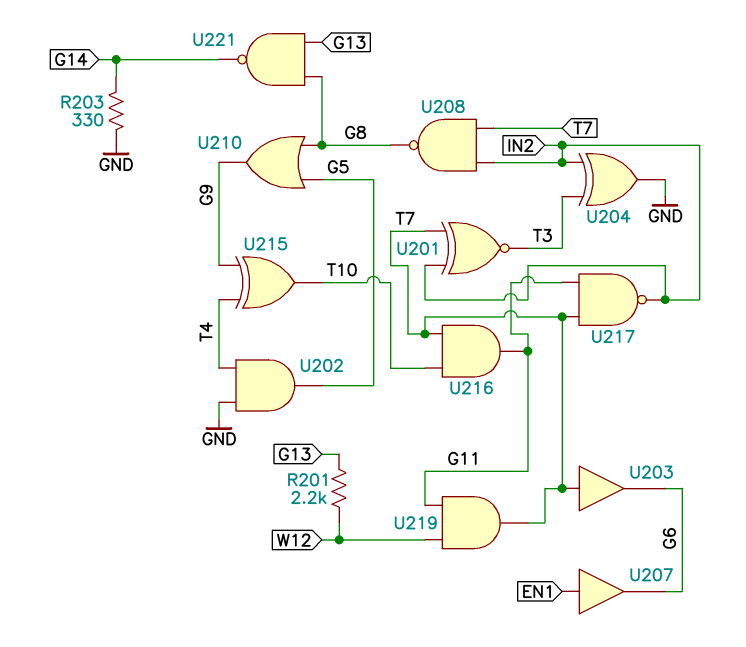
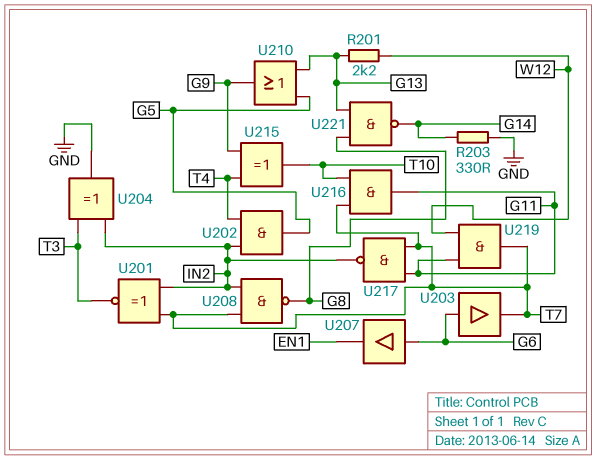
U202: AND (in GND, in T4, out G5) -> AND (in IN2, in T4, out G5)
U203: buffer (in T7, out G6) -> buffer (in G6, out T7)
U207: buffer (in EN1, out G6) -> buffer (in G6, out EN1)
U210: OR (in G5, in G8, out G9) -> OR (in G5, in G13, out G9)

